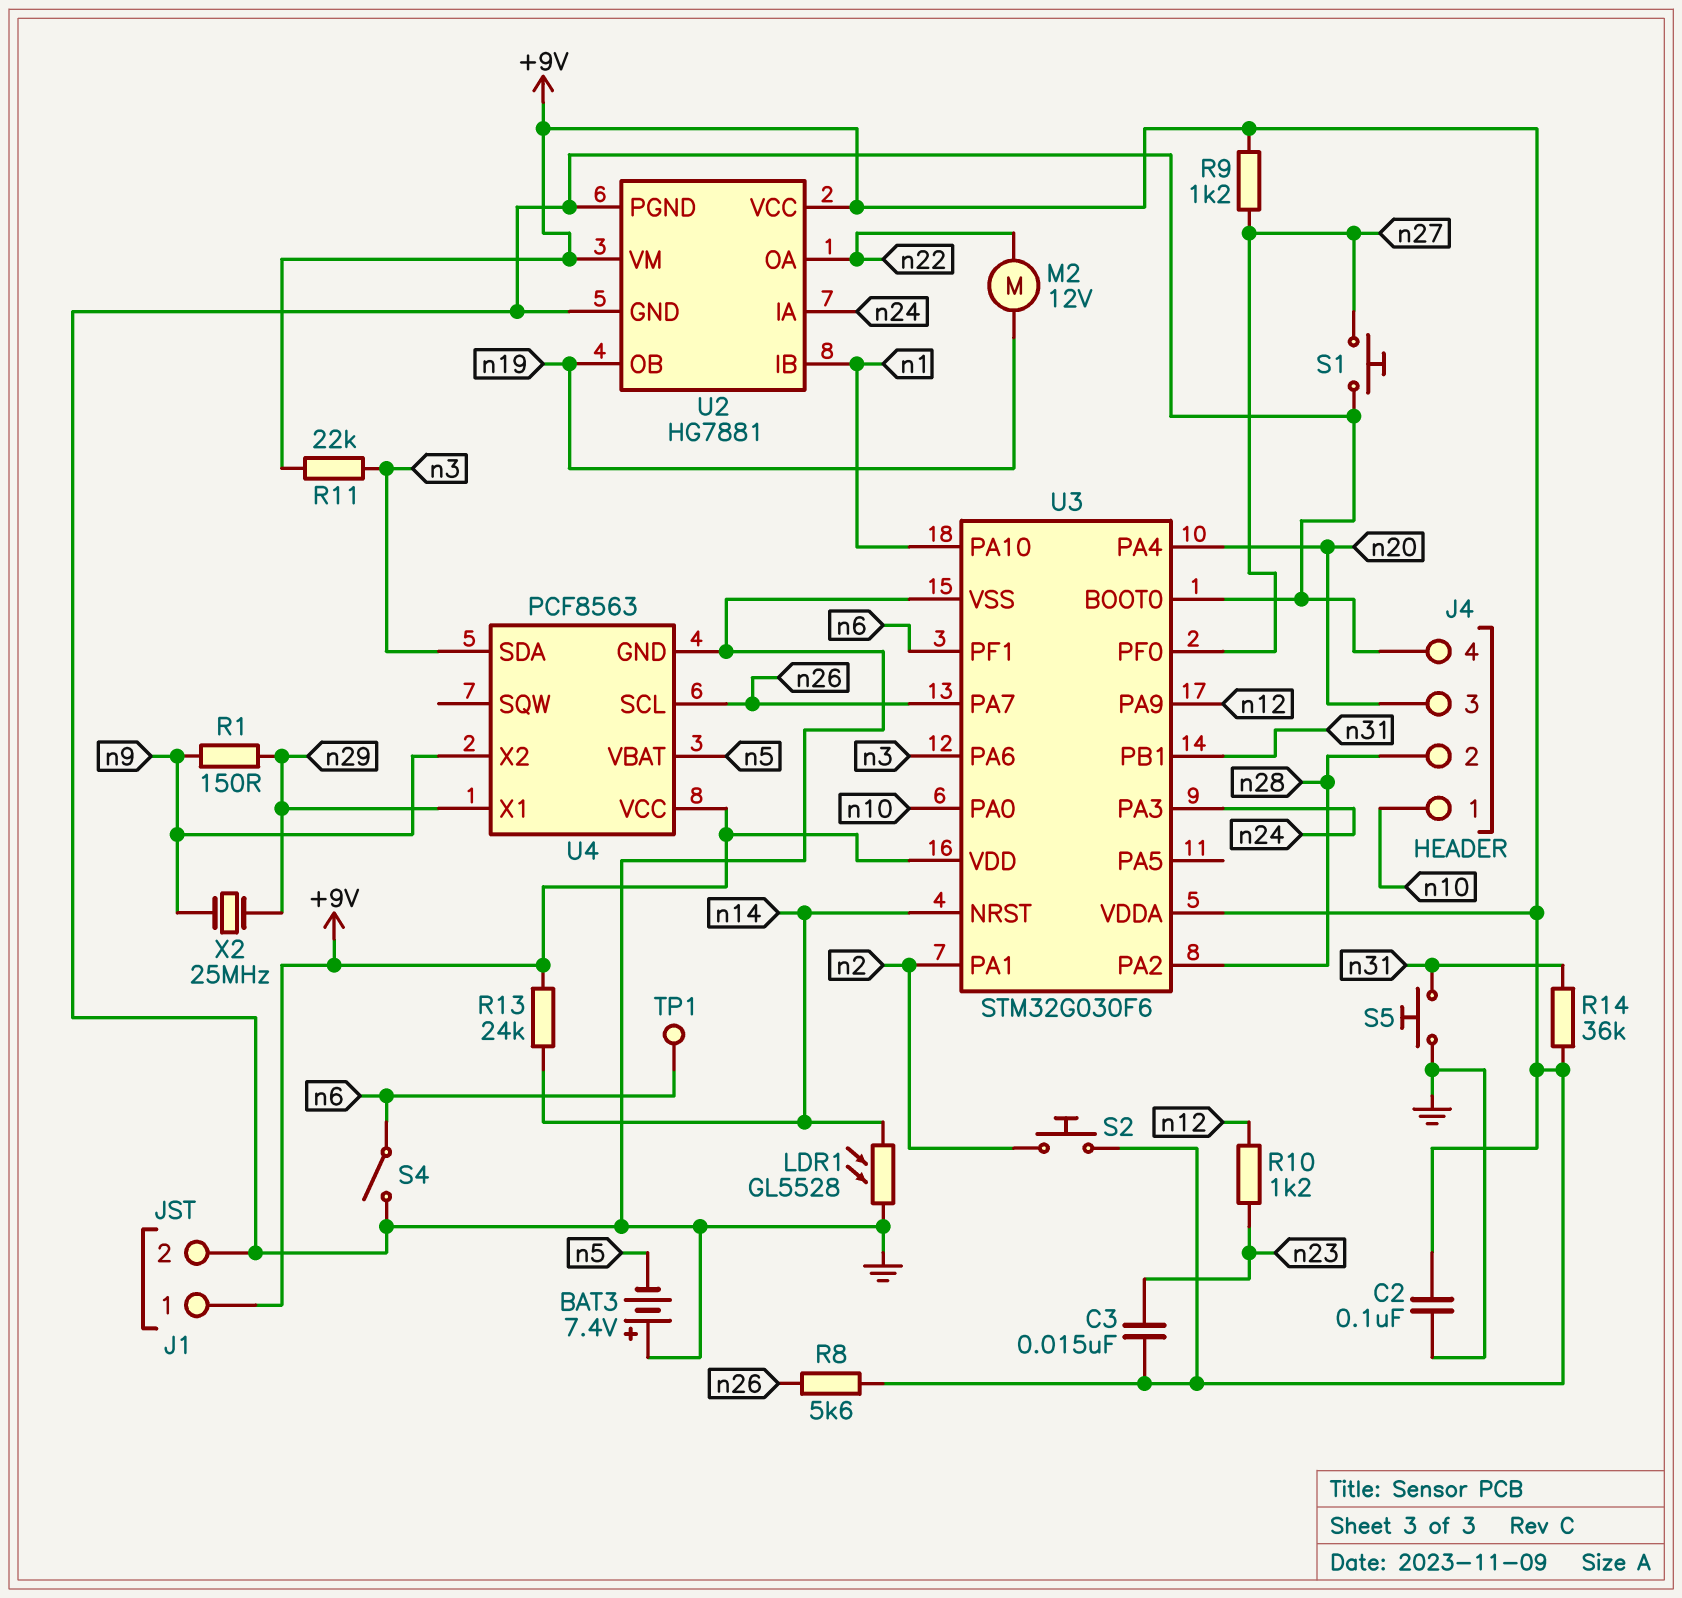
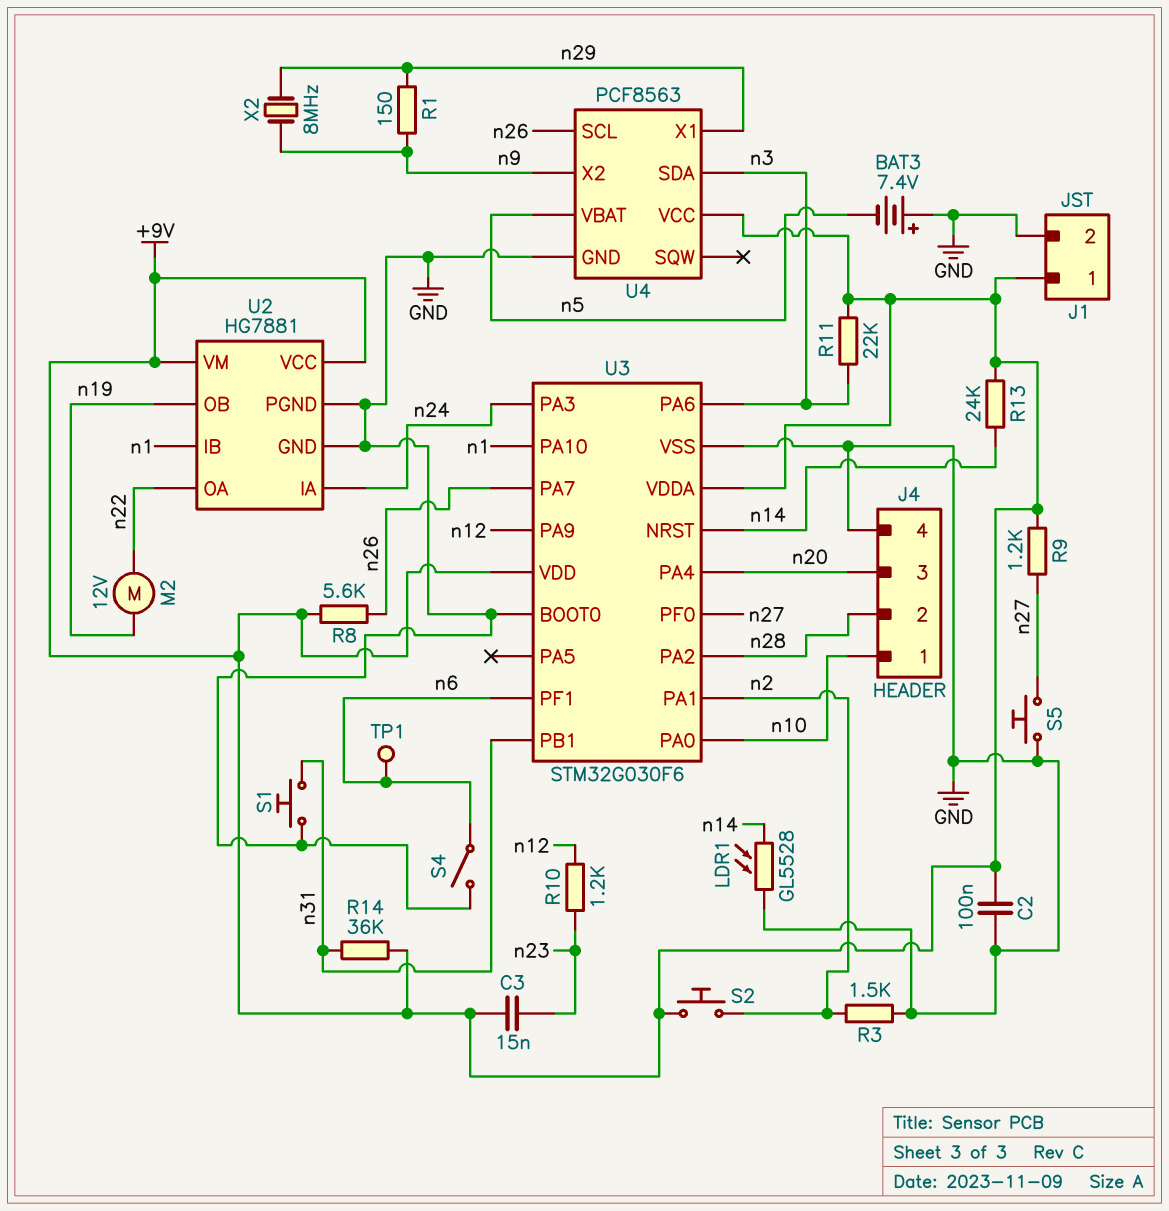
R3: none -> 1.5k (GND, n2)
S1: button (GND, n27) -> button (GND, n31)
S5: button (GND, n31) -> button (GND, n27)
X2: 25MHz (n9, n29) -> 8MHz (n9, n29)

